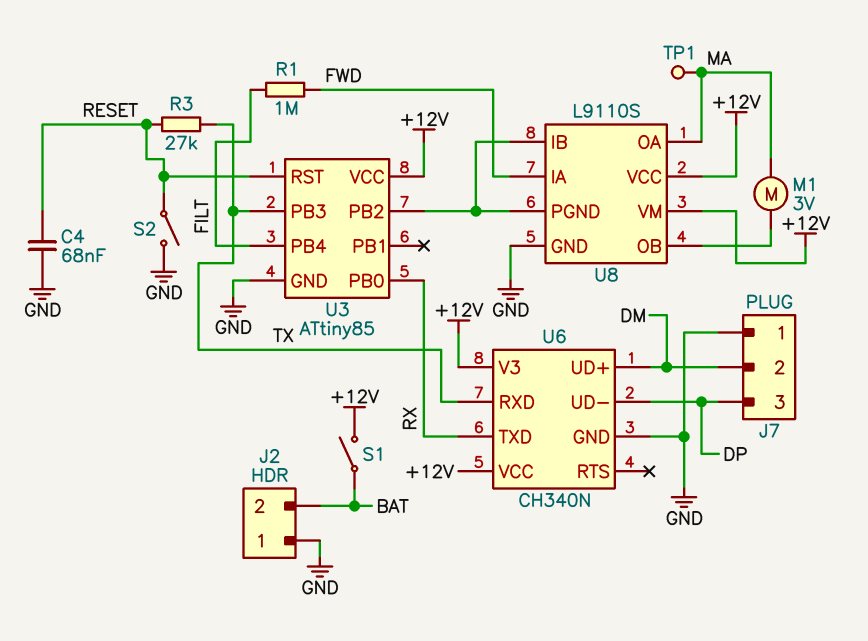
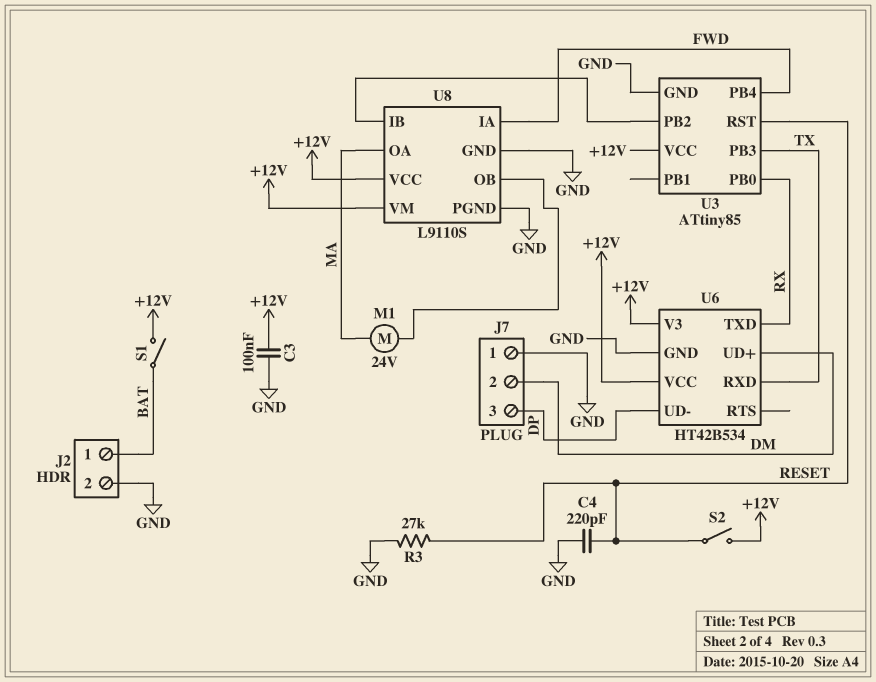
C3: none -> 100nF (+12V, GND)
C4: 68nF (GND, RESET) -> 220pF (GND, RESET)
J2 pin 1: GND -> BAT
J2 pin 2: BAT -> GND
M1: motor 3V (MA, U8/OB) -> motor 24V (MA, U8/OB)
R1: 1M (FILT, FWD) -> none
R3: 27k (RESET, TX) -> 27k (GND, RESET)
S2: switch (GND, RESET) -> switch (+12V, RESET)
TP1: test point (MA) -> none
U3 pin PB4: FILT -> FWD
U6: CH340N -> HT42B534
U8 pin PGND: U3/PB2 -> GND

